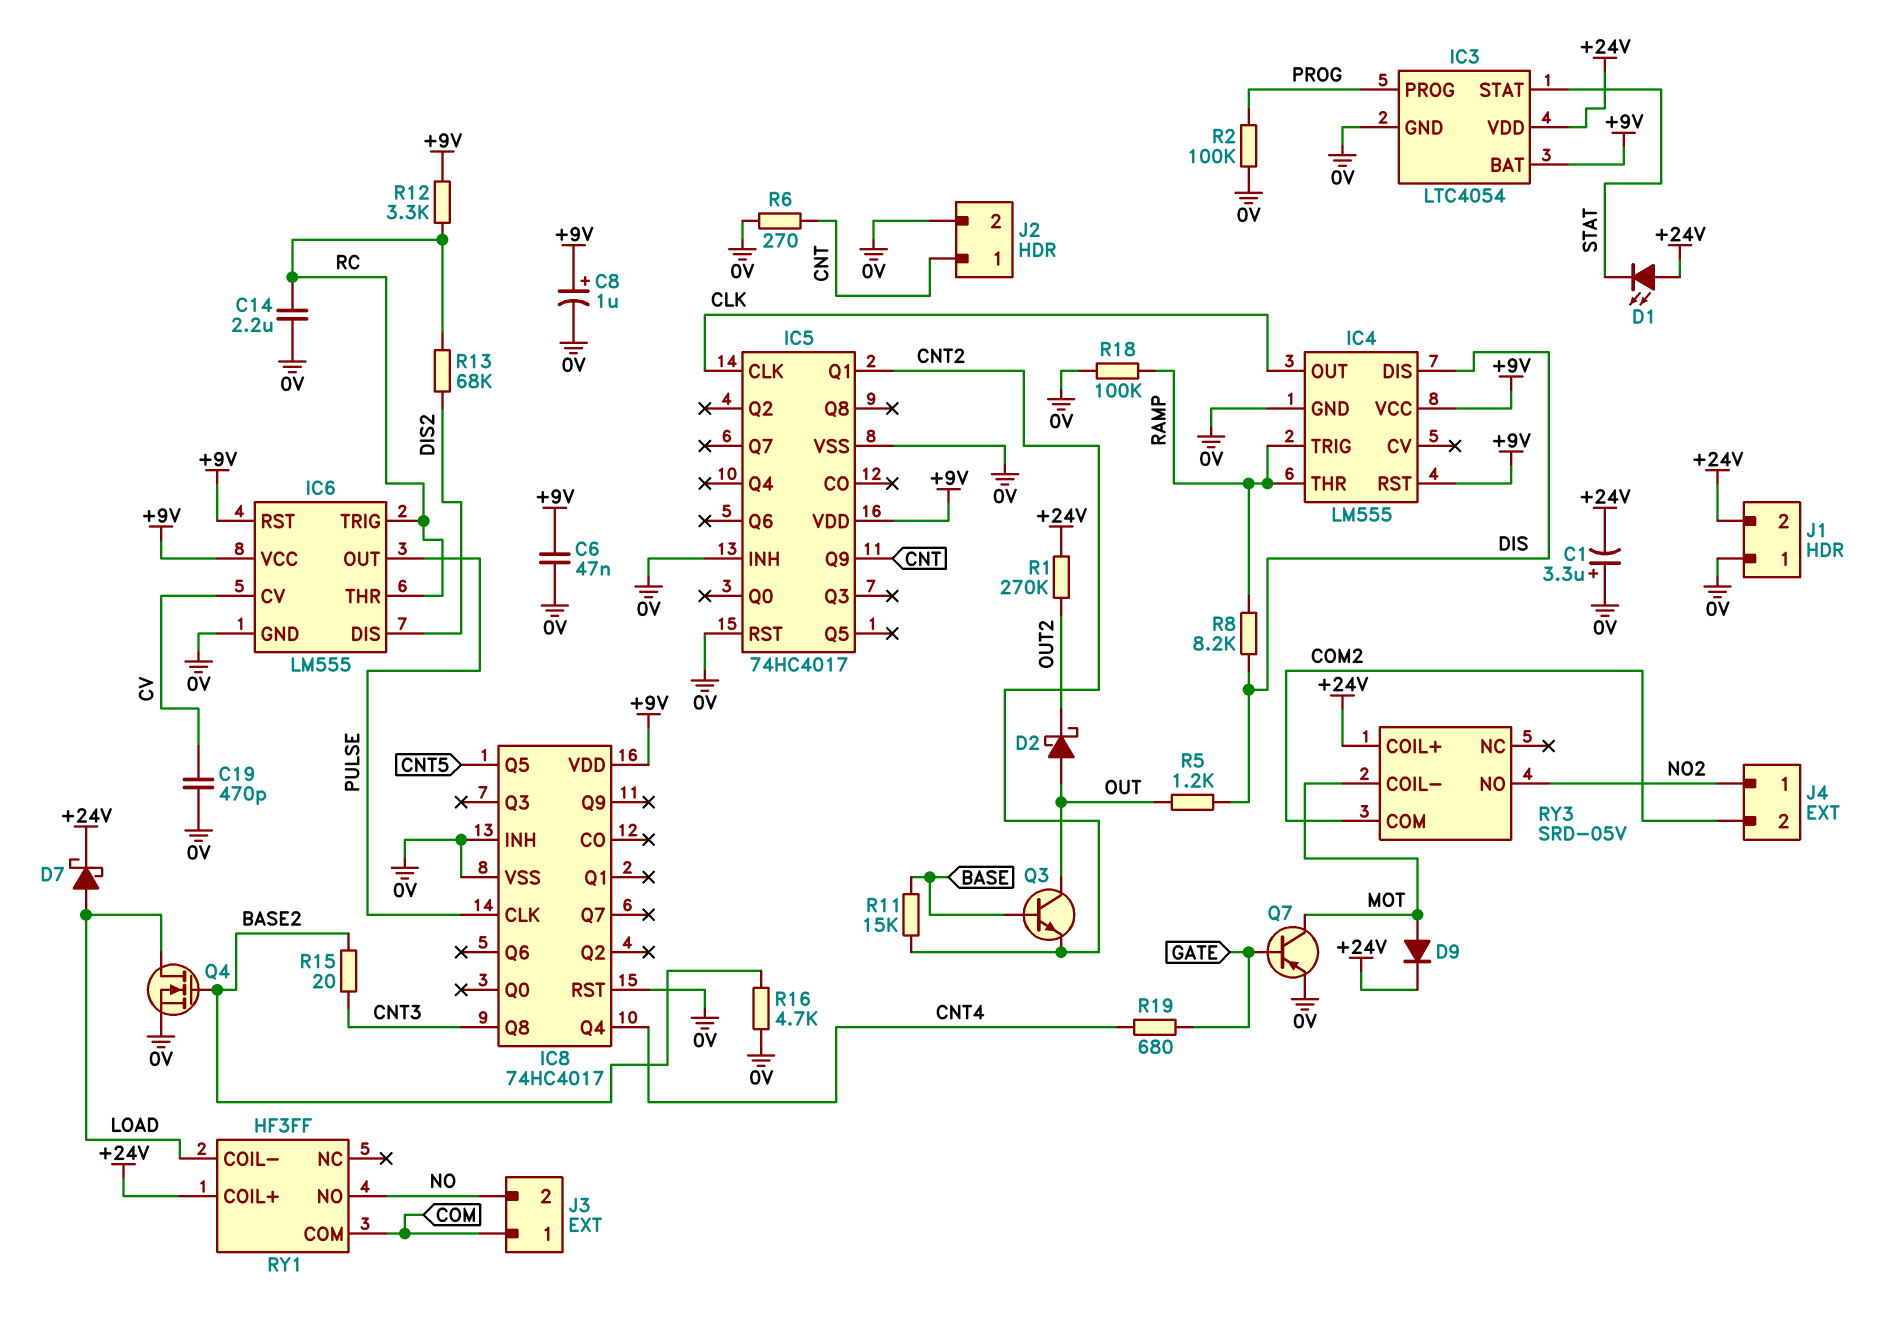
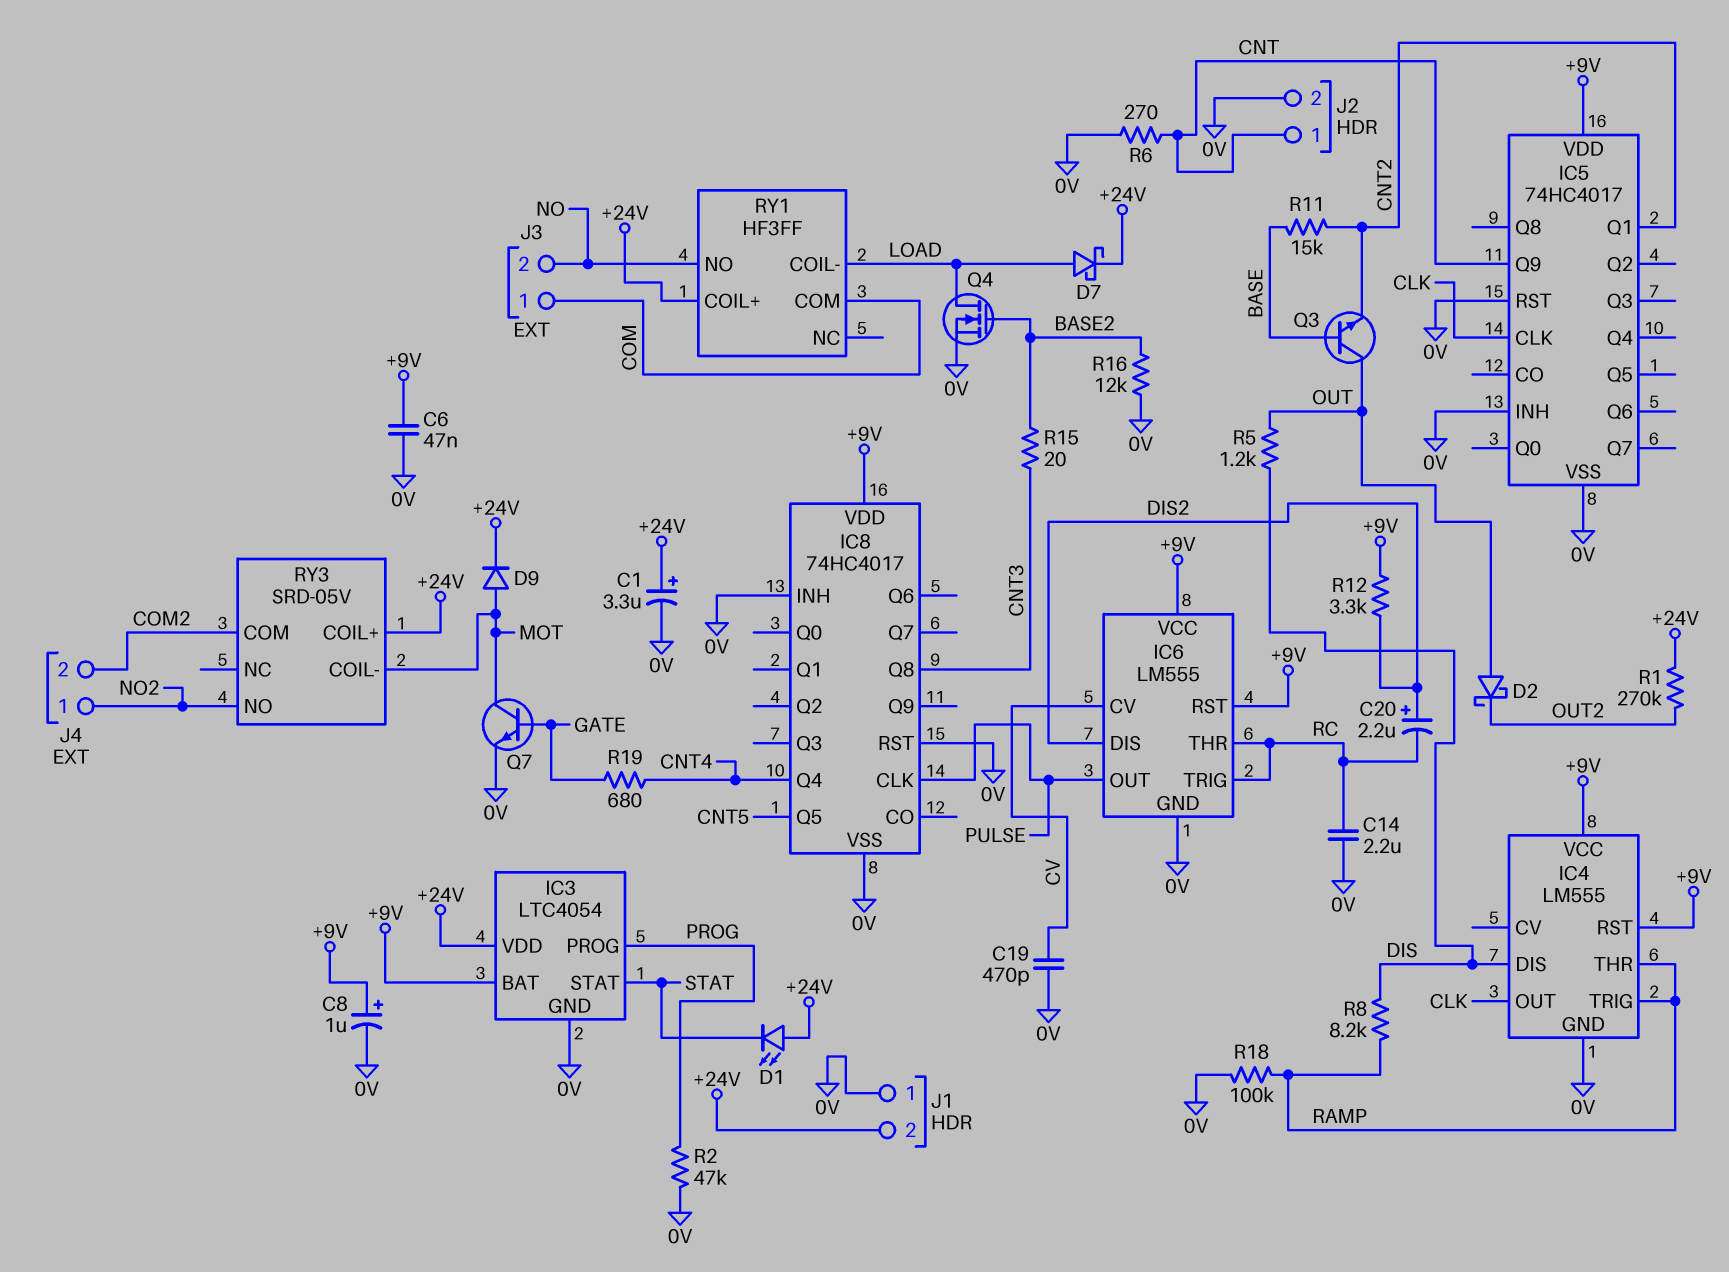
C1: 3.3uF (plus 0V, minus +24V) -> 3.3uF (plus +24V, minus 0V)
C20: none -> 2.2uF (plus DIS2, minus RC)
Q7: PNP (B GATE, C MOT, E 0V) -> NPN (B GATE, C MOT, E 0V)
R2: 100k (0V, PROG) -> 47k (0V, PROG)
R12: 3.3k (+9V, RC) -> 3.3k (+9V, DIS2)
R13: 68k (DIS2, RC) -> none
R16: 4.7k (0V, BASE2) -> 12k (0V, BASE2)

